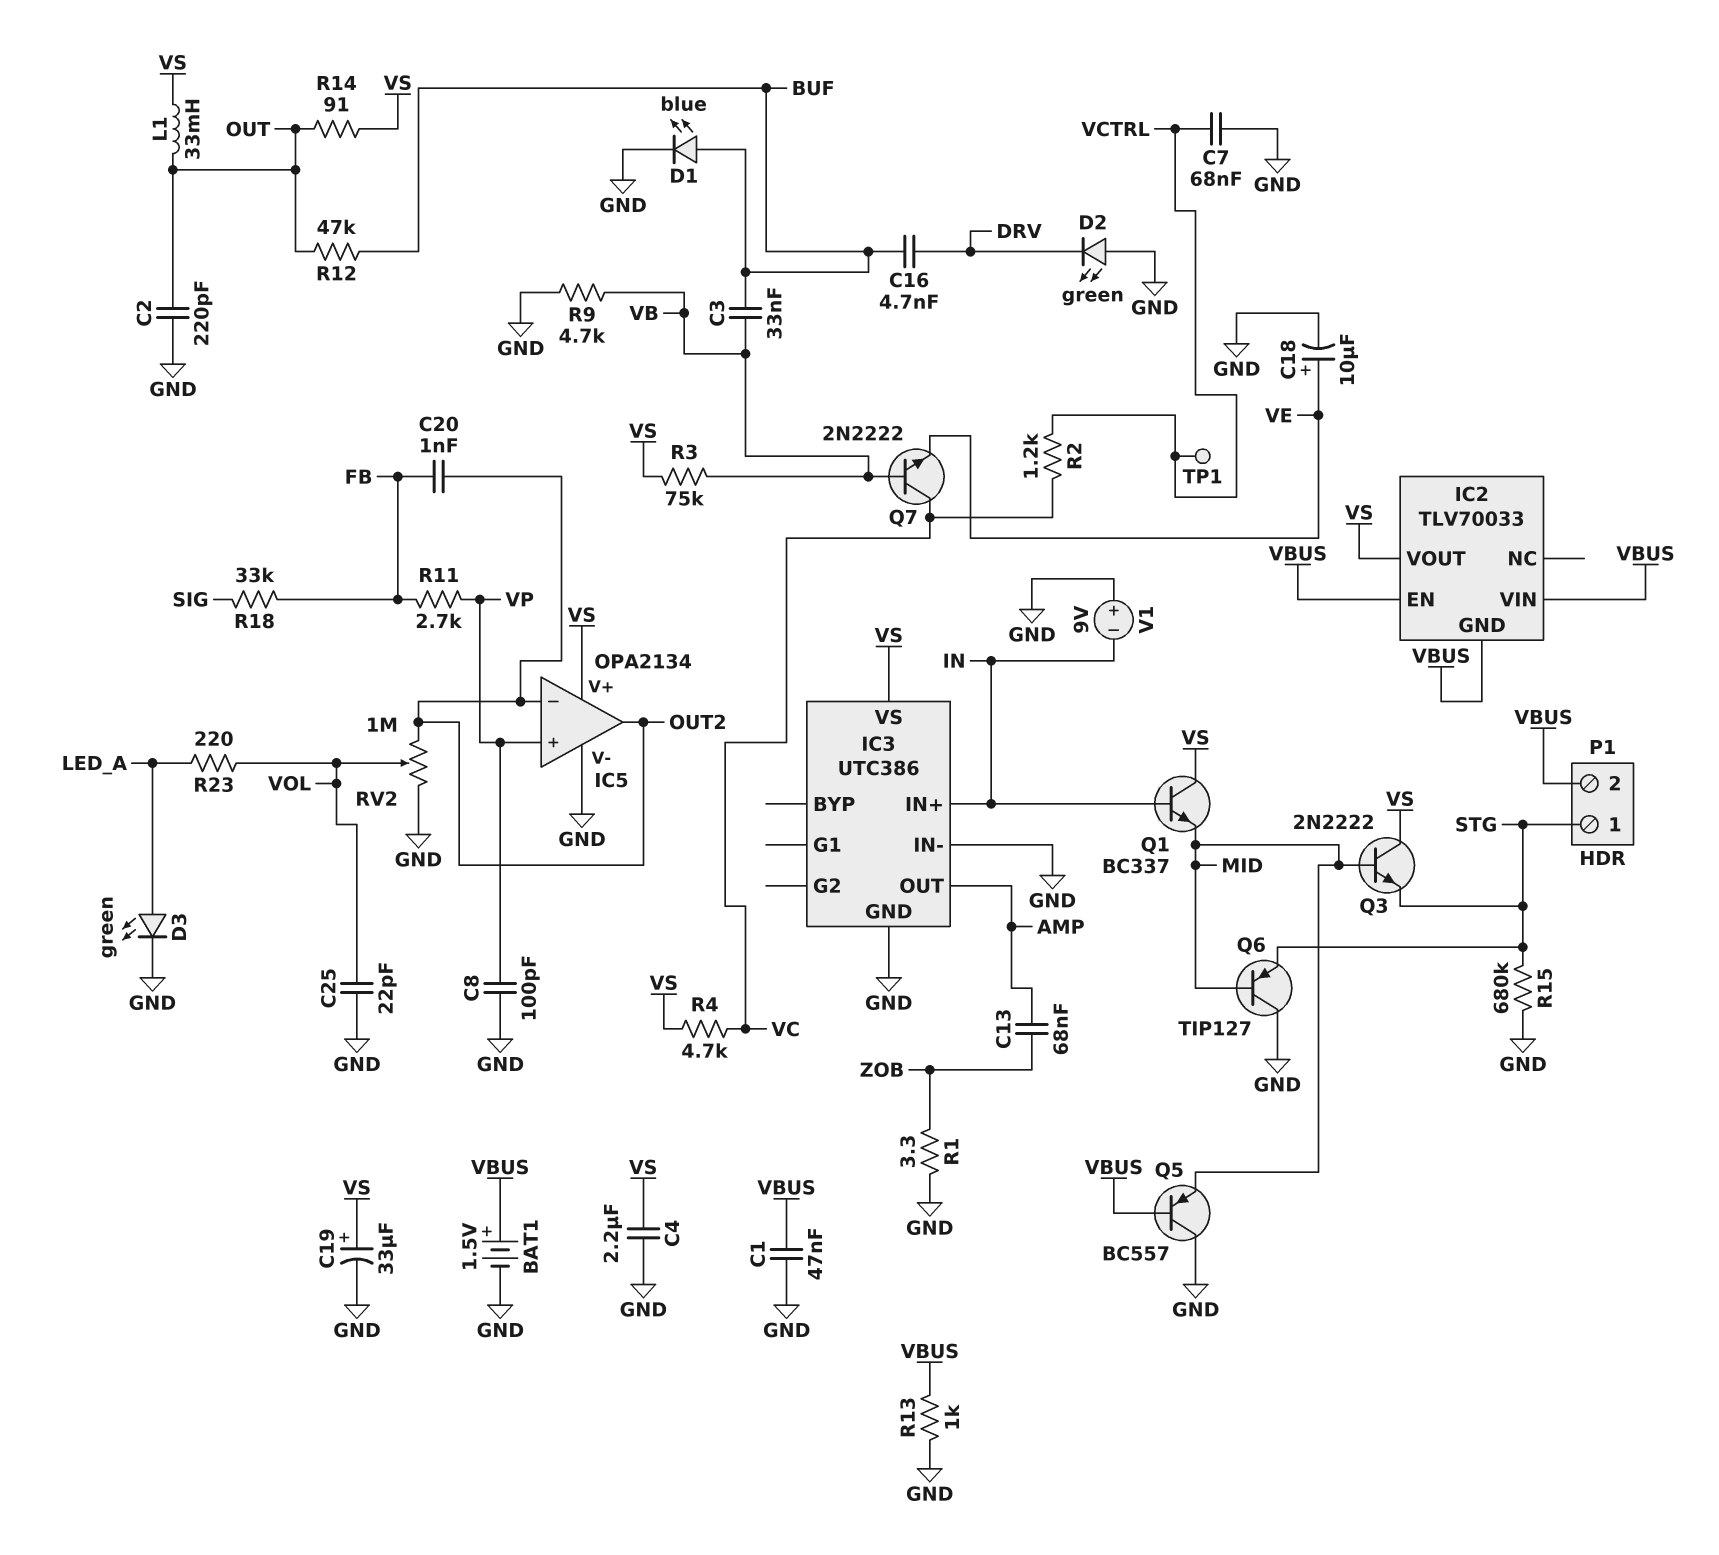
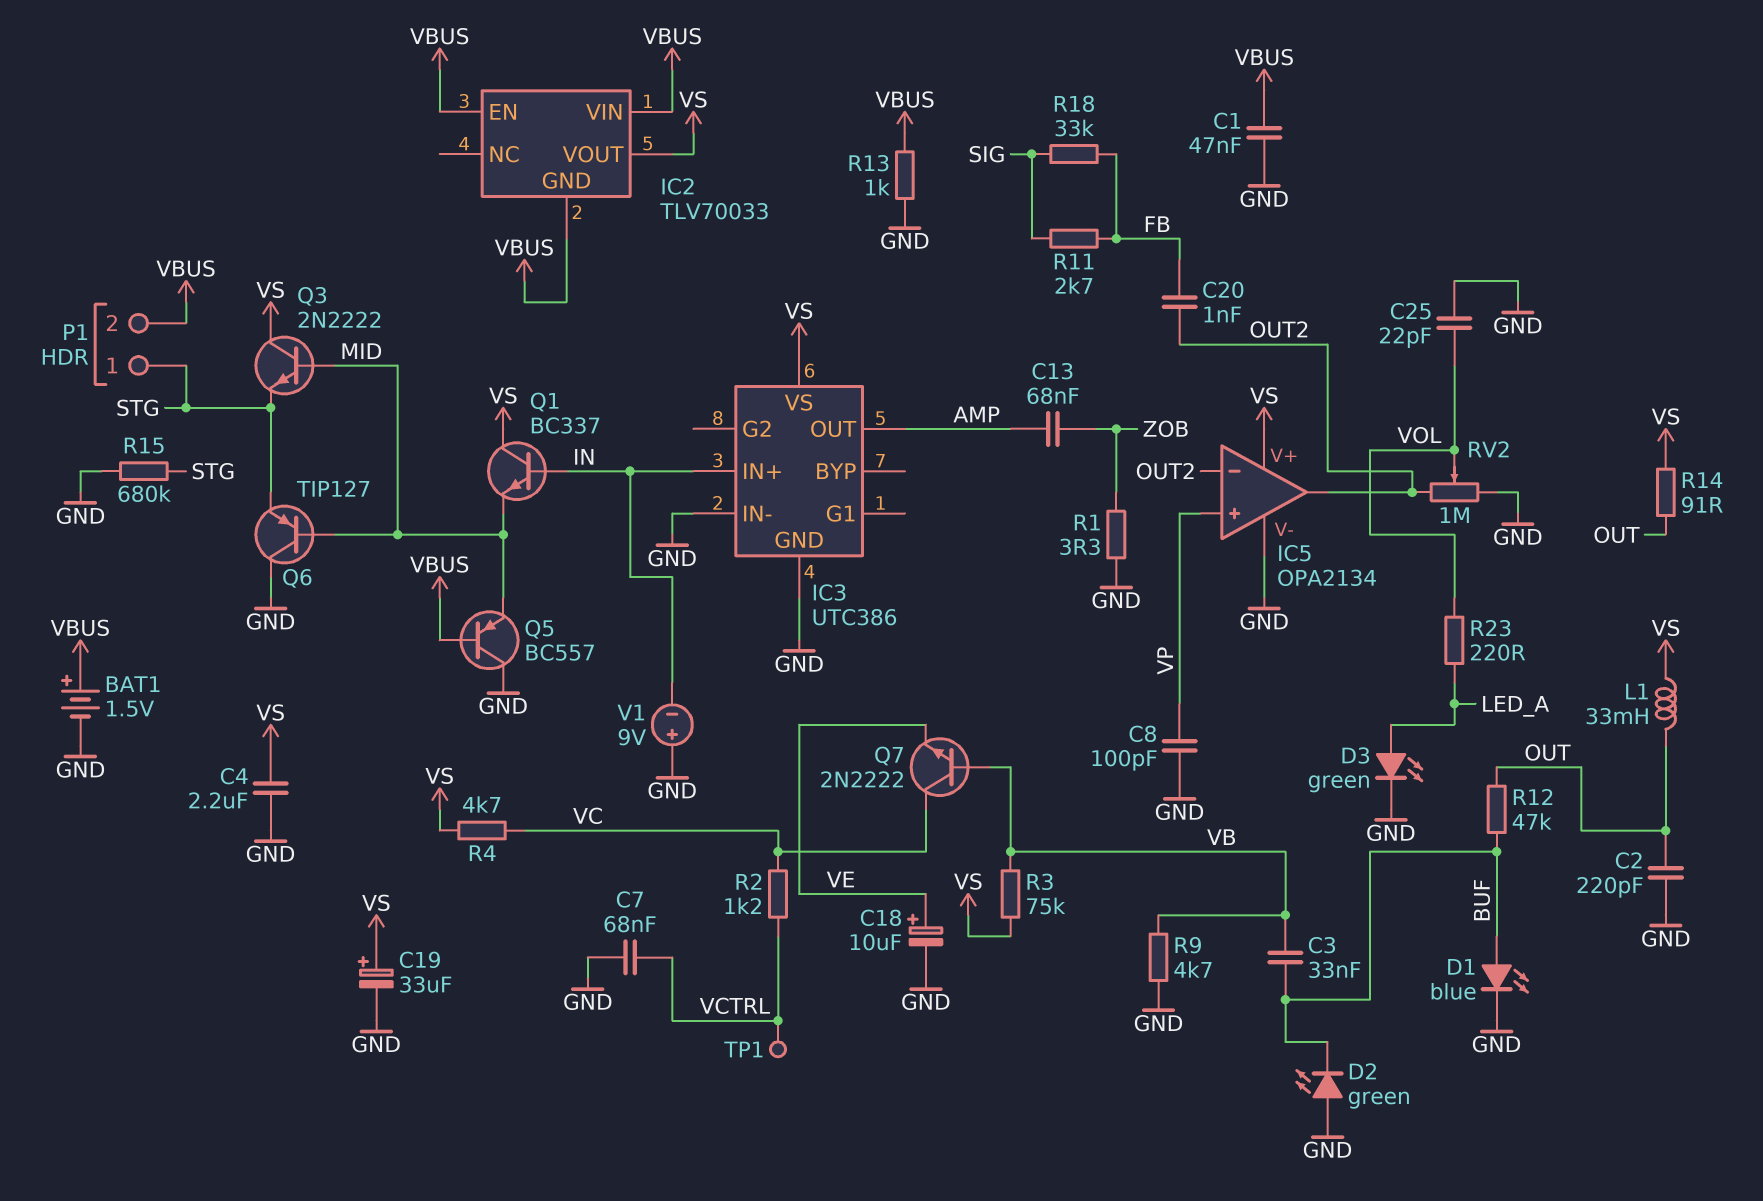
C16: 4.7nF (BUF, DRV) -> none
D2: LED green (A GND, K DRV) -> LED green (A GND, K BUF)
R11: 2.7k (FB, VP) -> 2.7k (FB, SIG)

